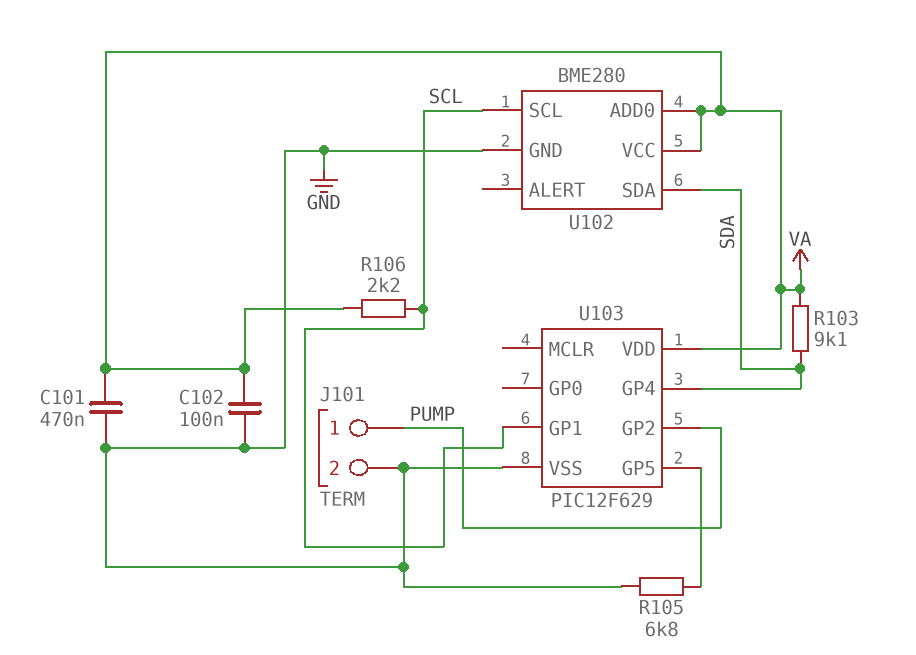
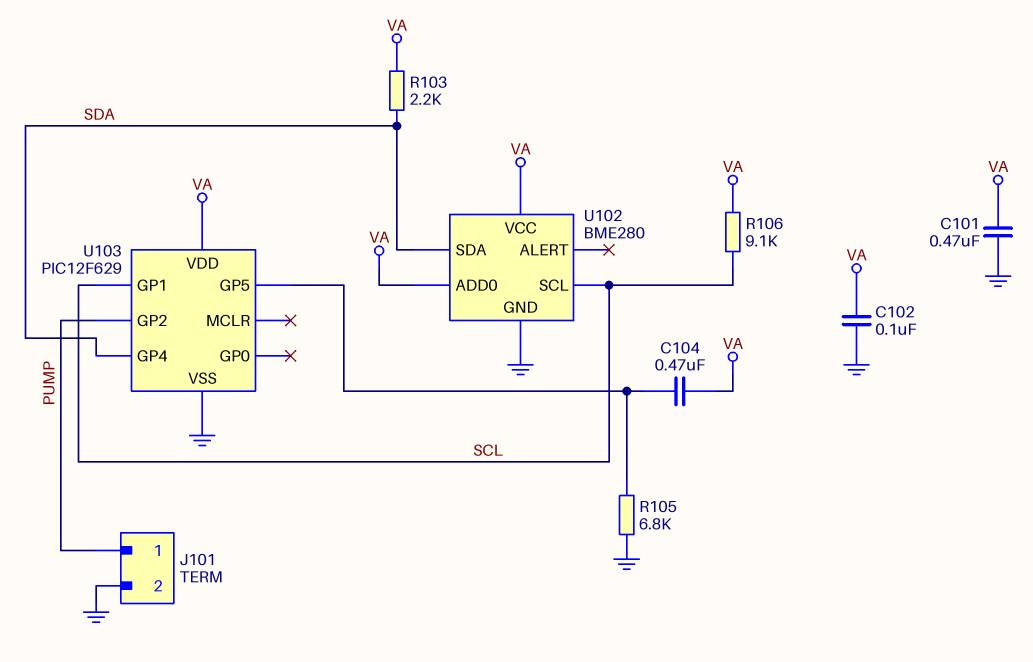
C104: none -> 470nF (U103/GP5, VA)
R103: 9.1k (SDA, VA) -> 2.2k (SDA, VA)
R106: 2.2k (SCL, VA) -> 9.1k (SCL, VA)

